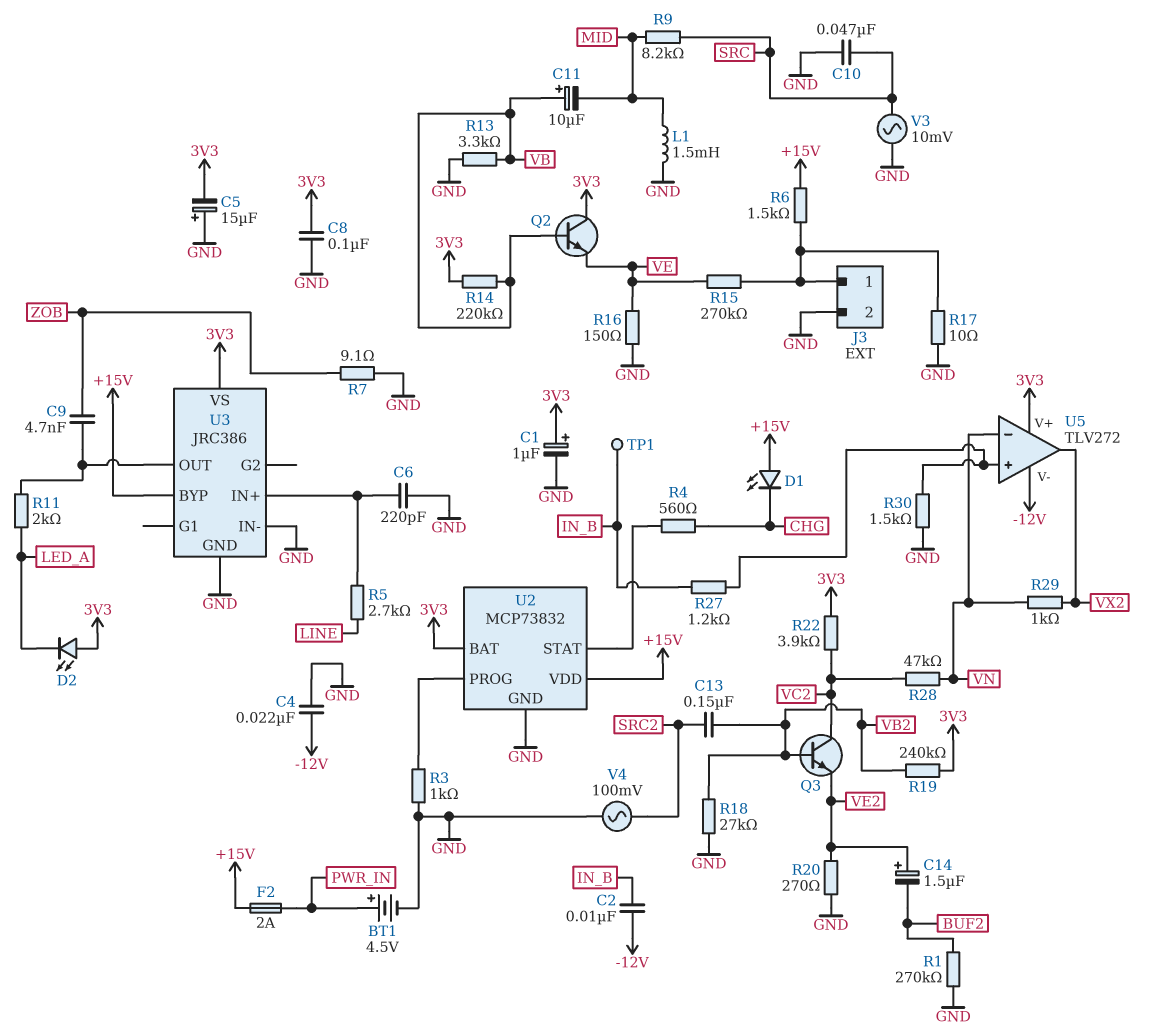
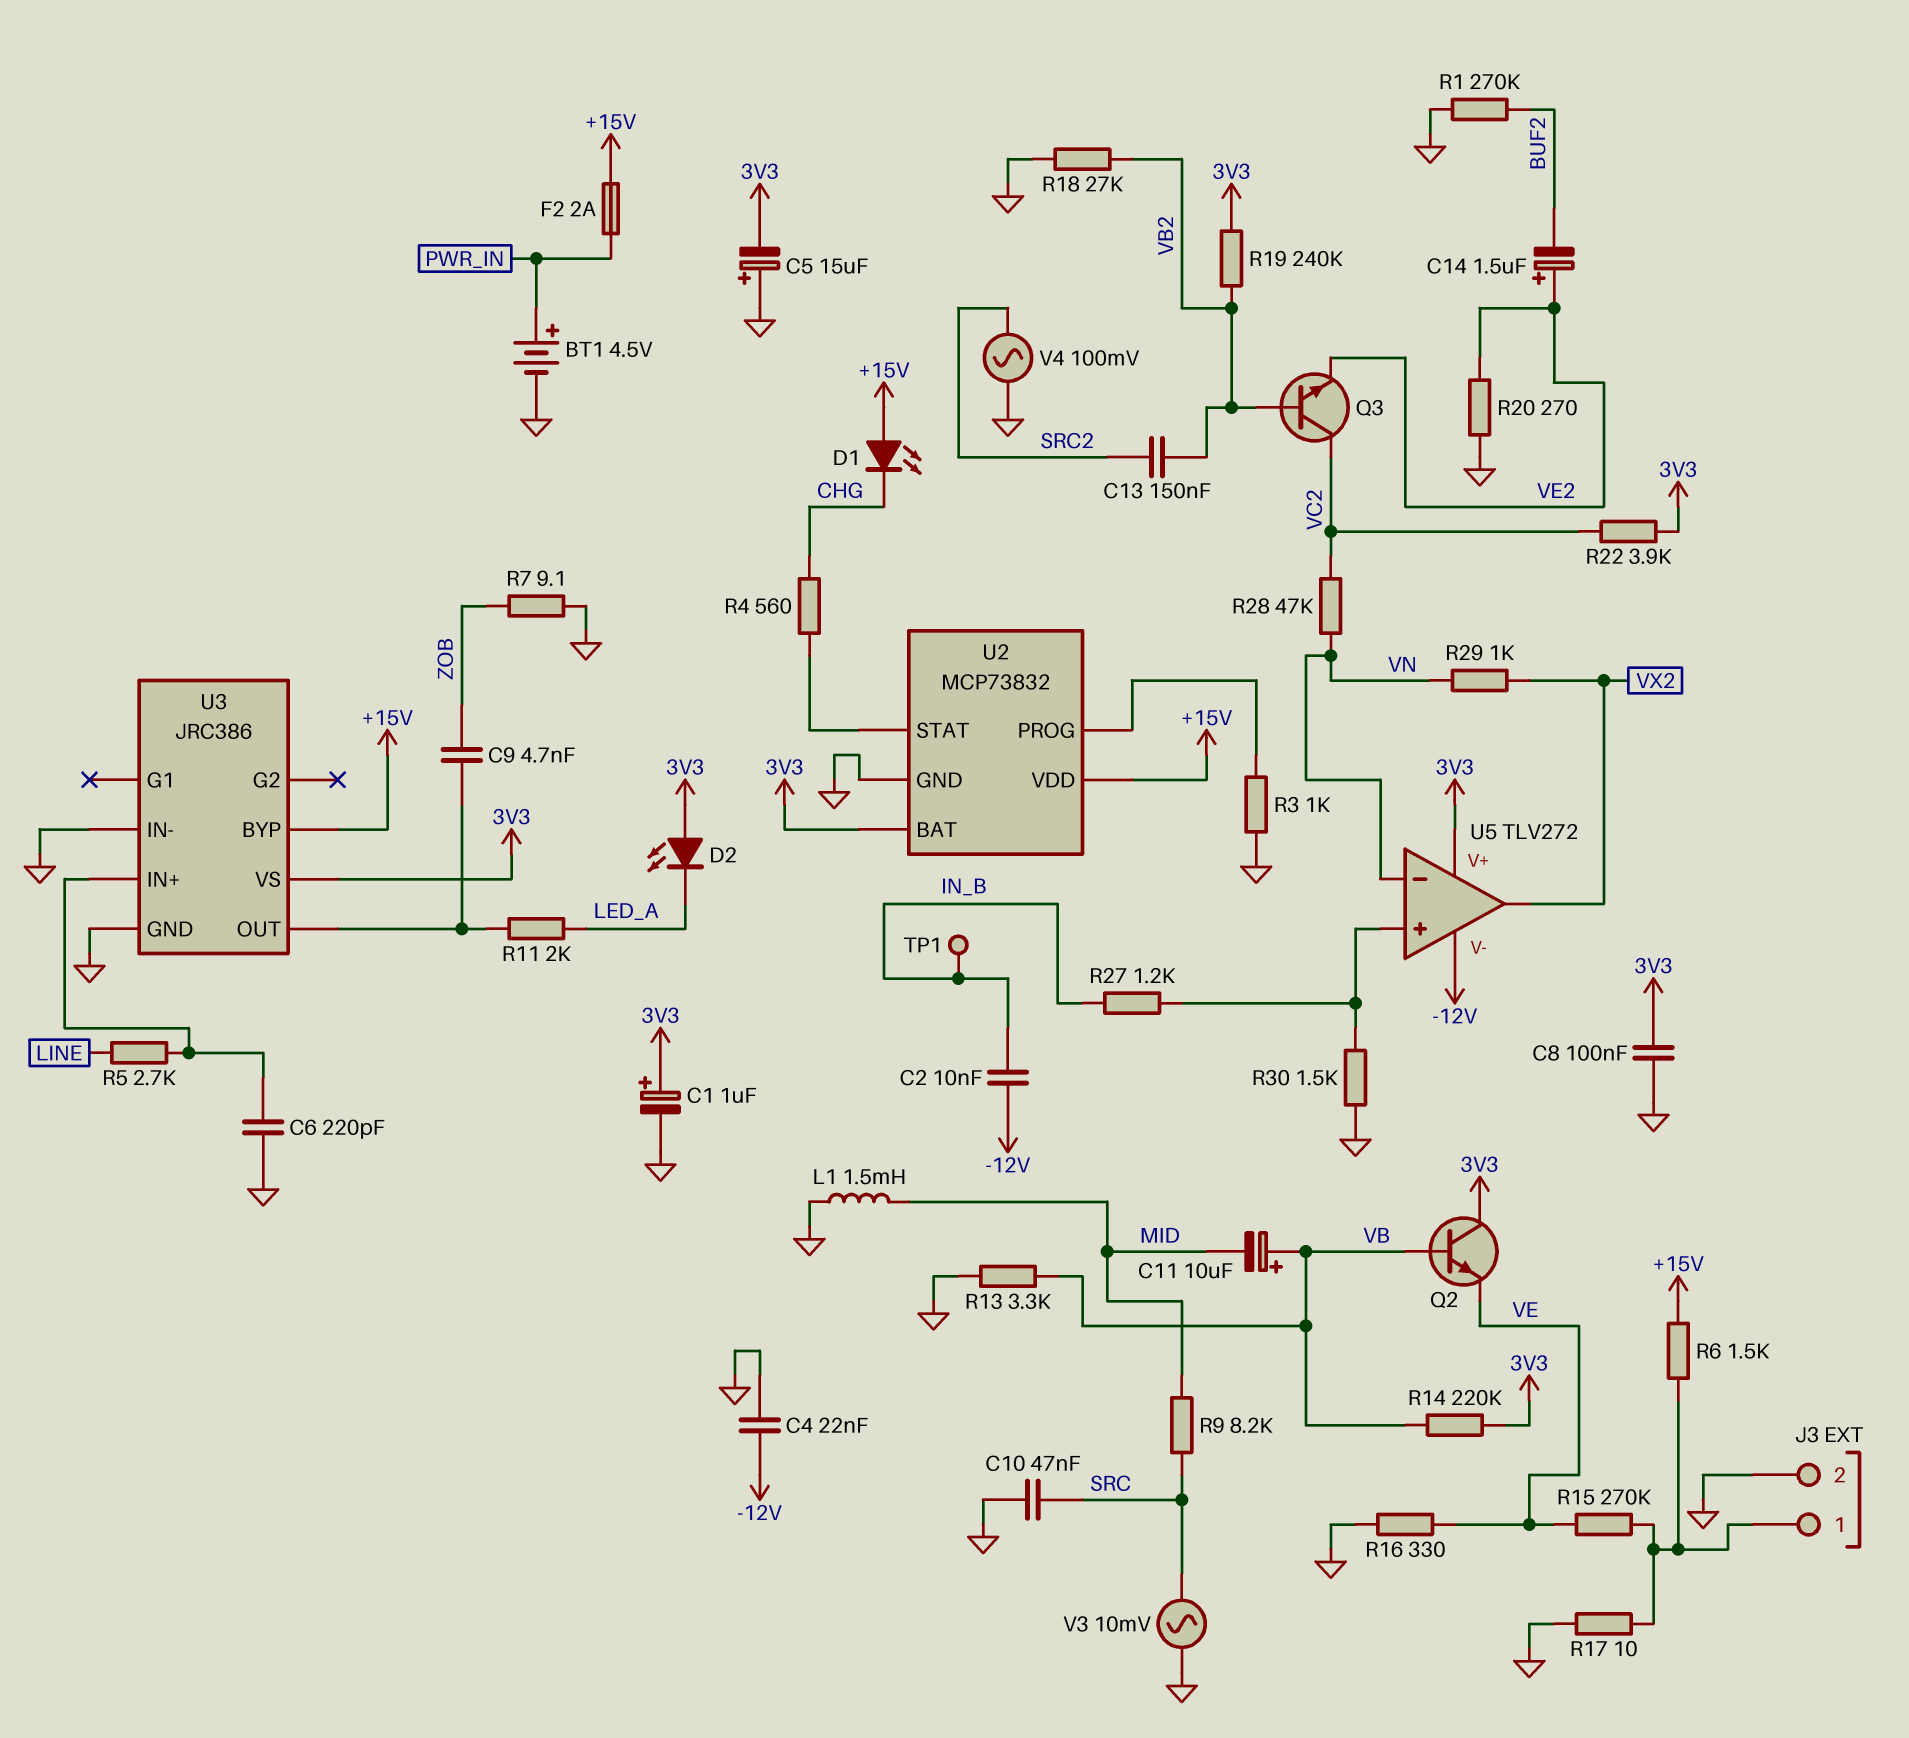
R16: 150 (GND, VE) -> 330 (GND, VE)

